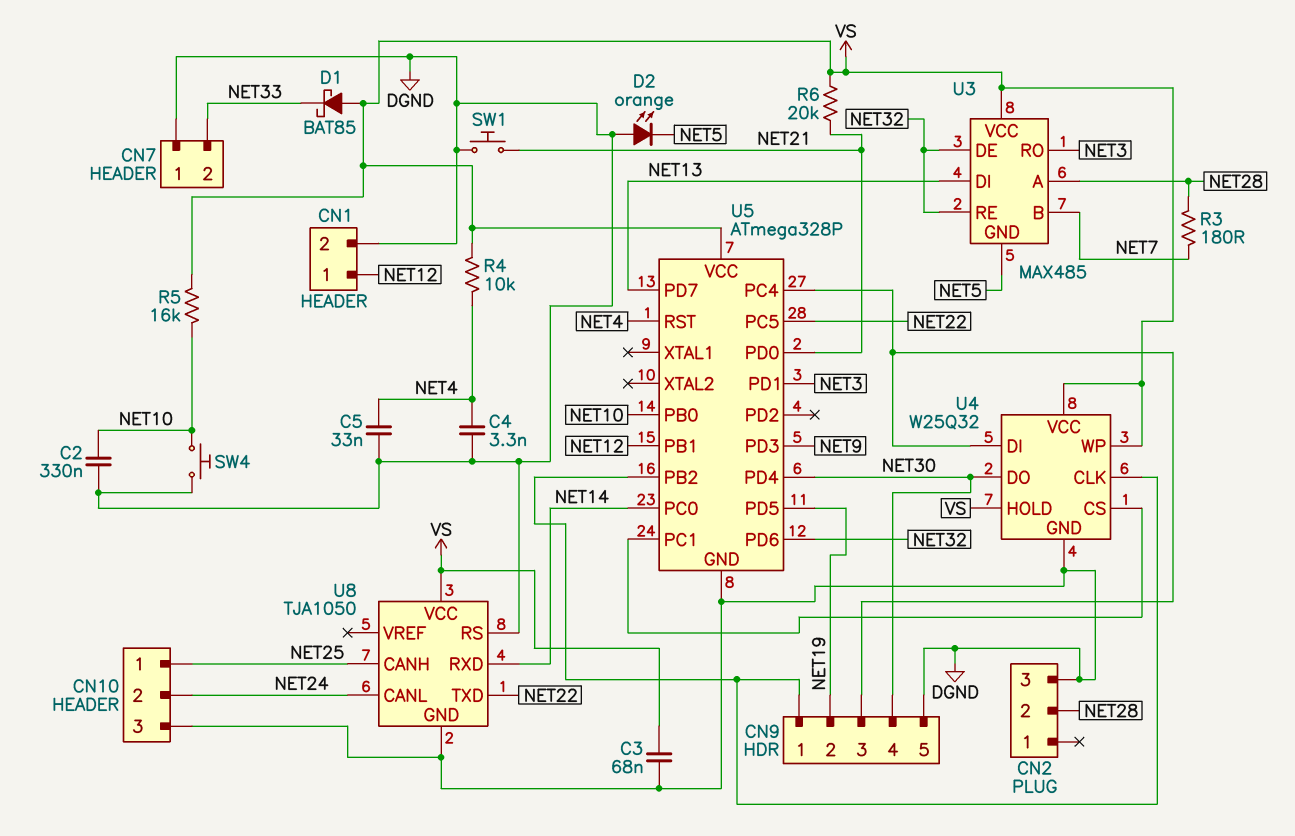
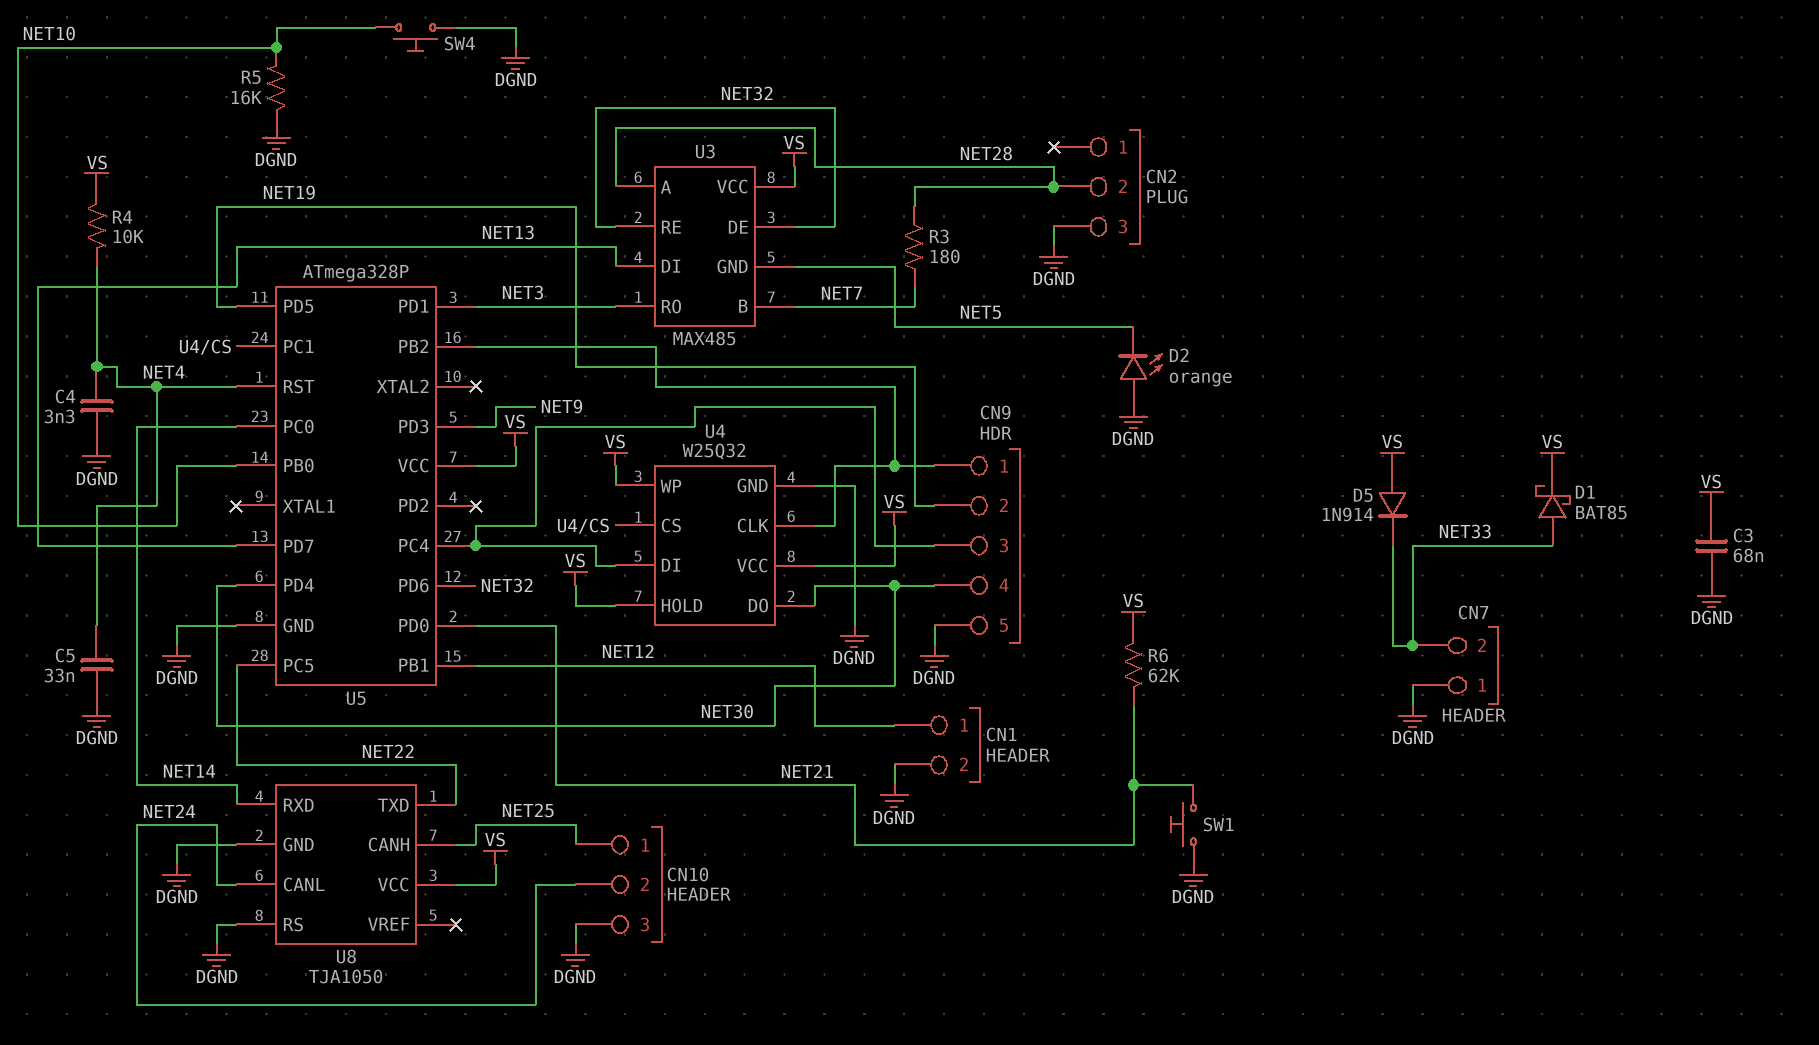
C2: 330nF (DGND, NET10) -> none
D1: schottky BAT85 (A VS, K NET33) -> schottky BAT85 (A NET33, K VS)
D5: none -> diode 1N914 (A VS, K NET33)
R5: 16k (NET10, VS) -> 16k (DGND, NET10)
R6: 20k (NET21, VS) -> 62k (NET21, VS)

